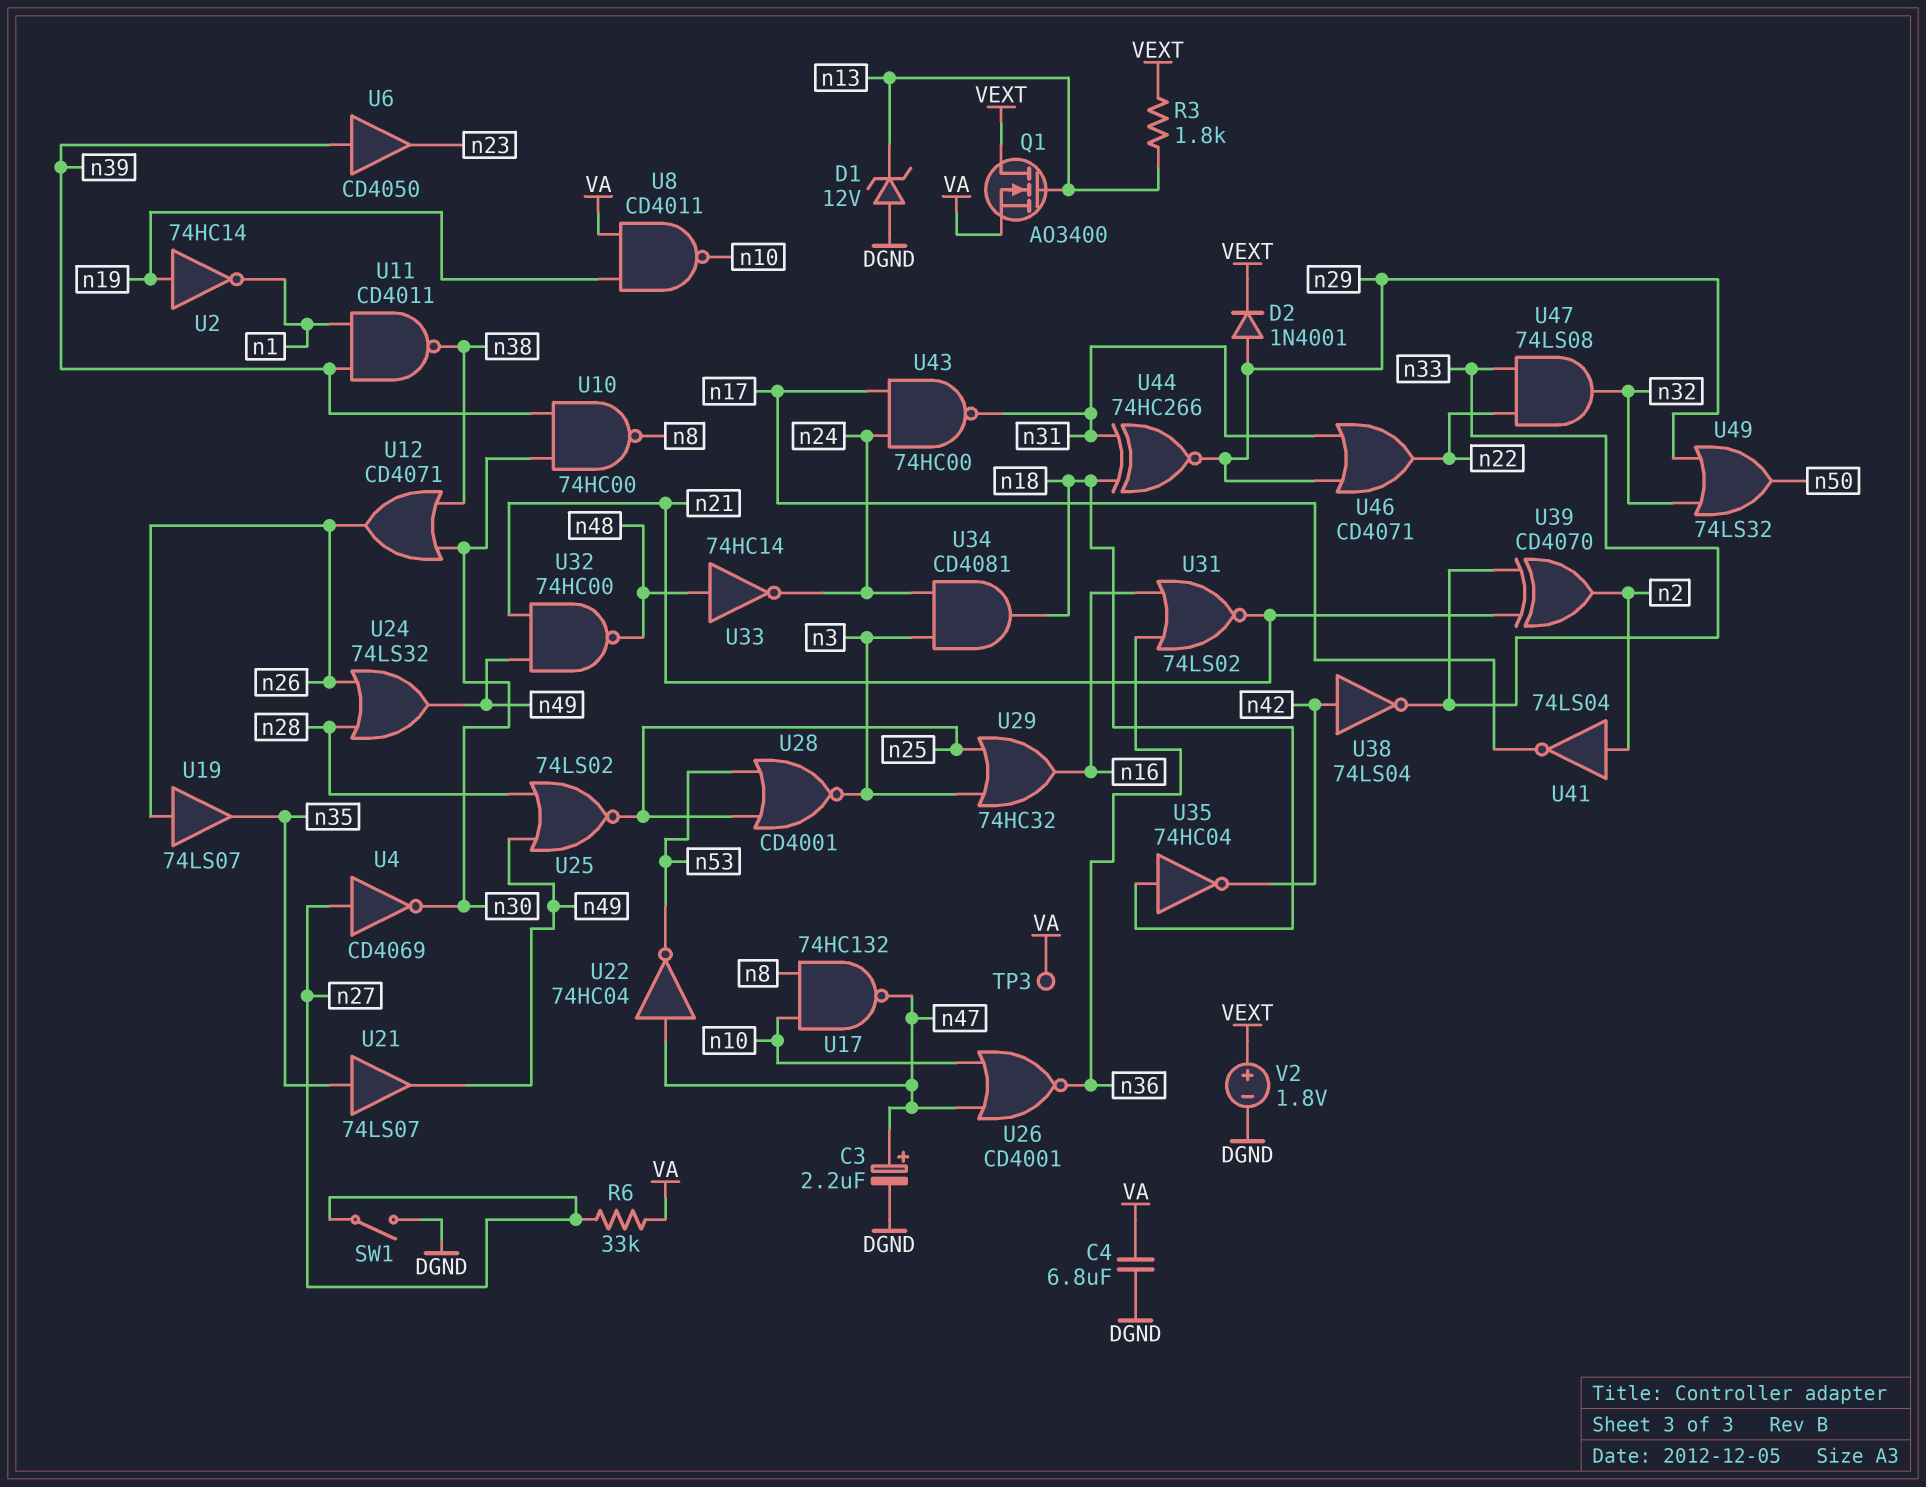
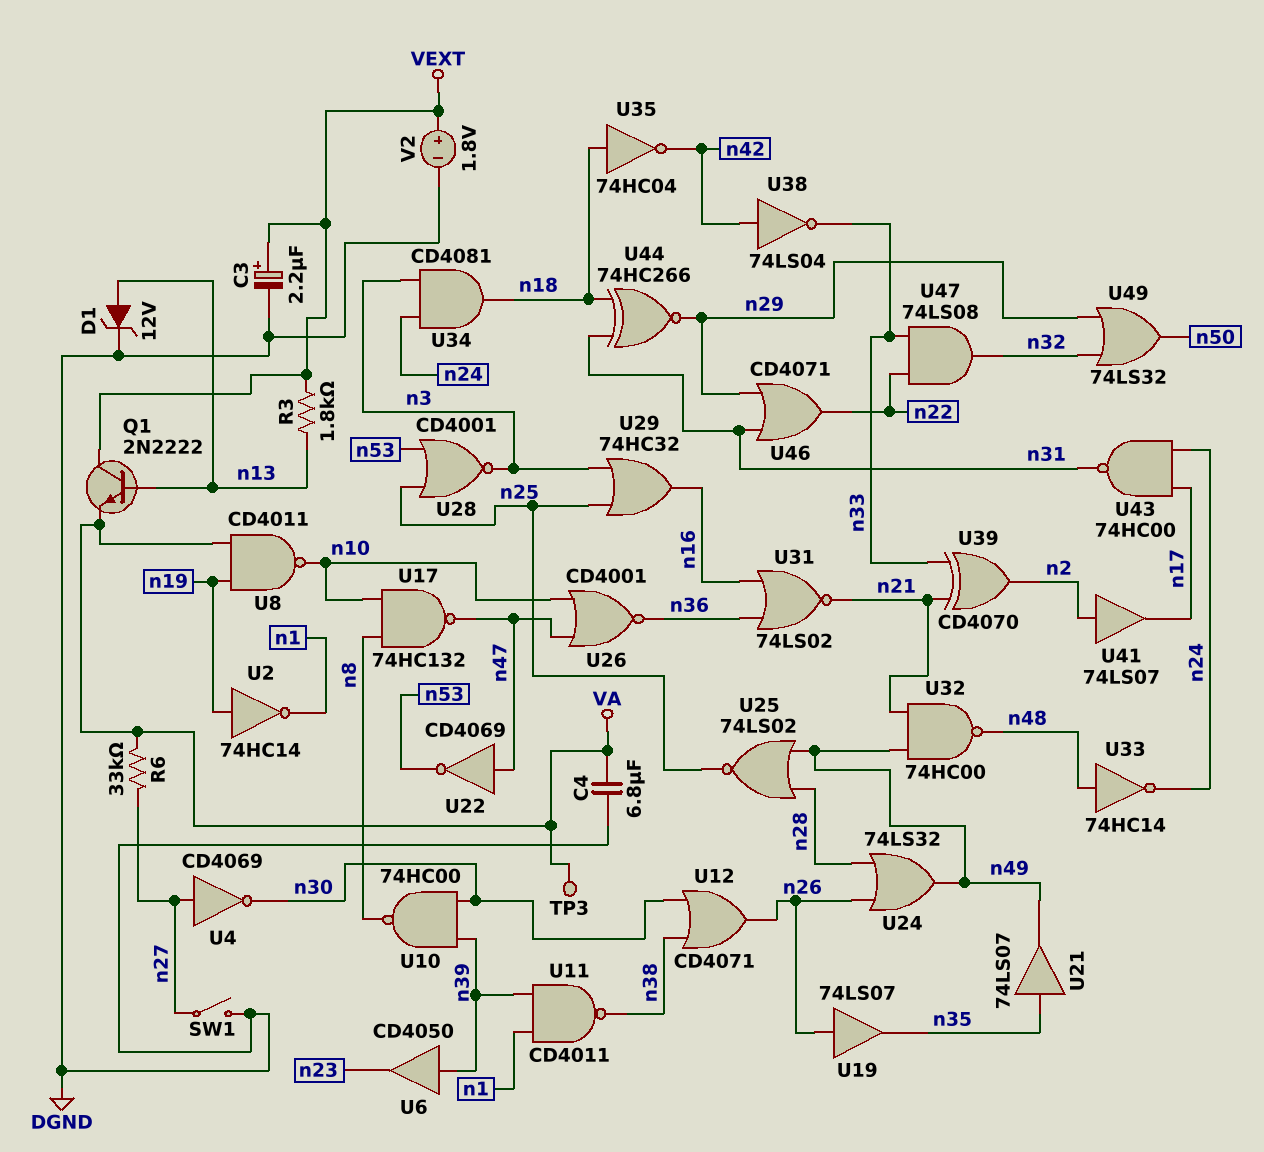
C3: 2.2uF (plus n47, minus DGND) -> 2.2uF (plus VEXT, minus DGND)
D1: zener 12V (A DGND, K n13) -> zener 12V (A n13, K DGND)
D2: diode 1N4001 (A n29, K VEXT) -> none
Q1: NMOS AO3400 (G n13, D VEXT, S VA) -> NPN 2N2222 (B n13, C VEXT, E VA)
U22: NOT 74HC04 (in n47, out n53) -> NOT CD4069 (in n47, out n53)
U41: NOT 74LS04 (in n2, out n17) -> buffer 74LS07 (in n2, out n17)

